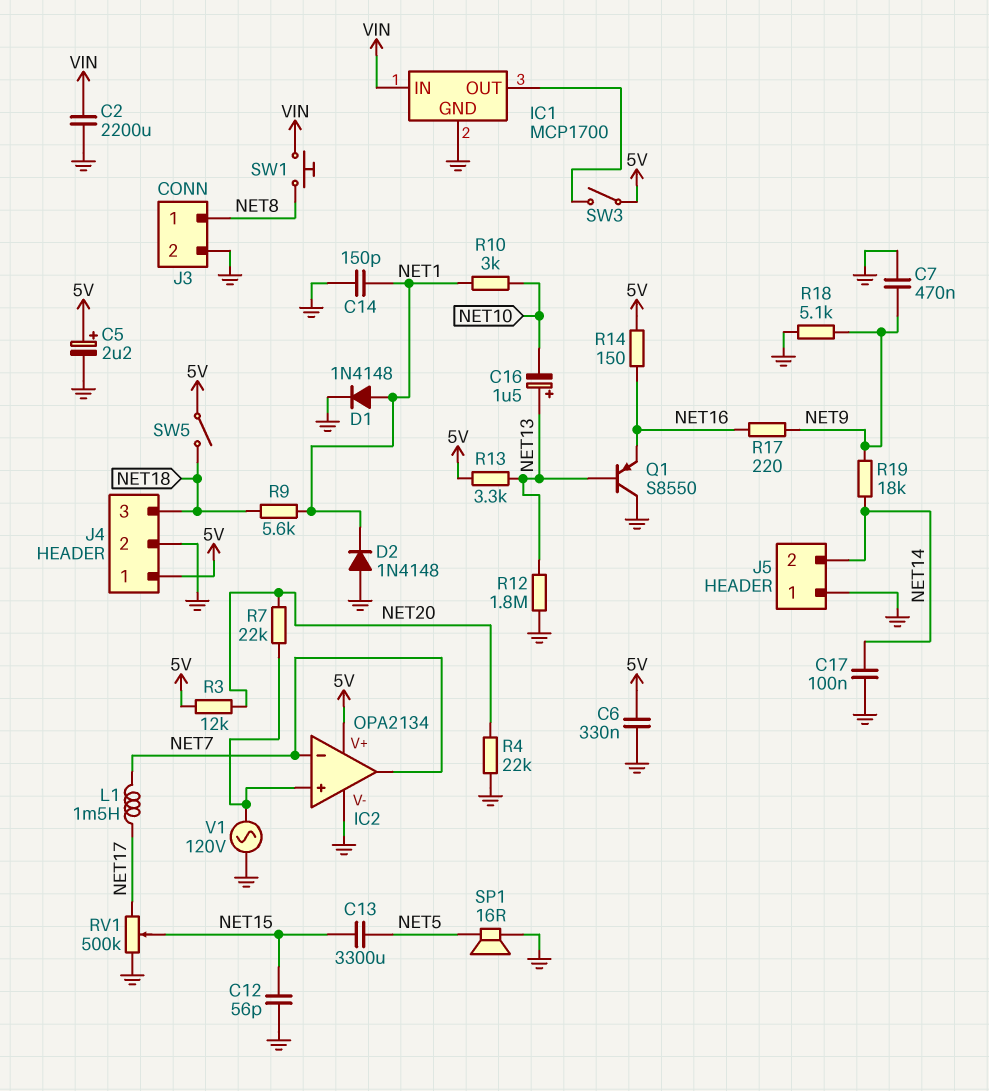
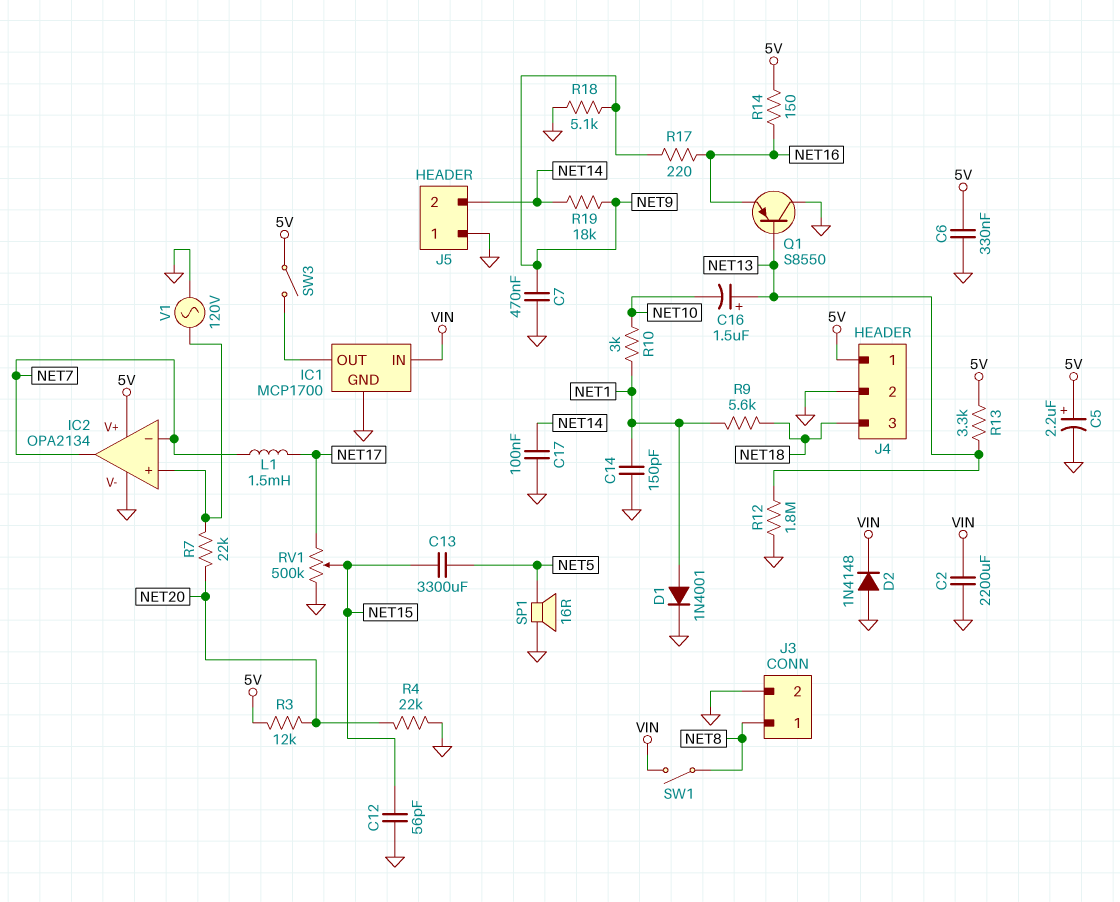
D1: diode 1N4148 (A NET1, K GND) -> diode 1N4001 (A NET1, K GND)
D2: diode 1N4148 (A GND, K NET1) -> diode 1N4148 (A GND, K VIN)
SW1: button (NET8, VIN) -> switch (NET8, VIN)
SW5: switch (5V, NET18) -> none

